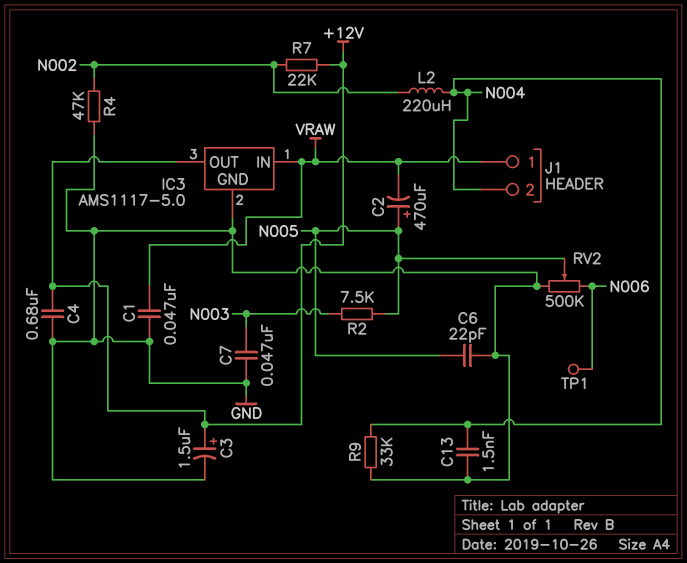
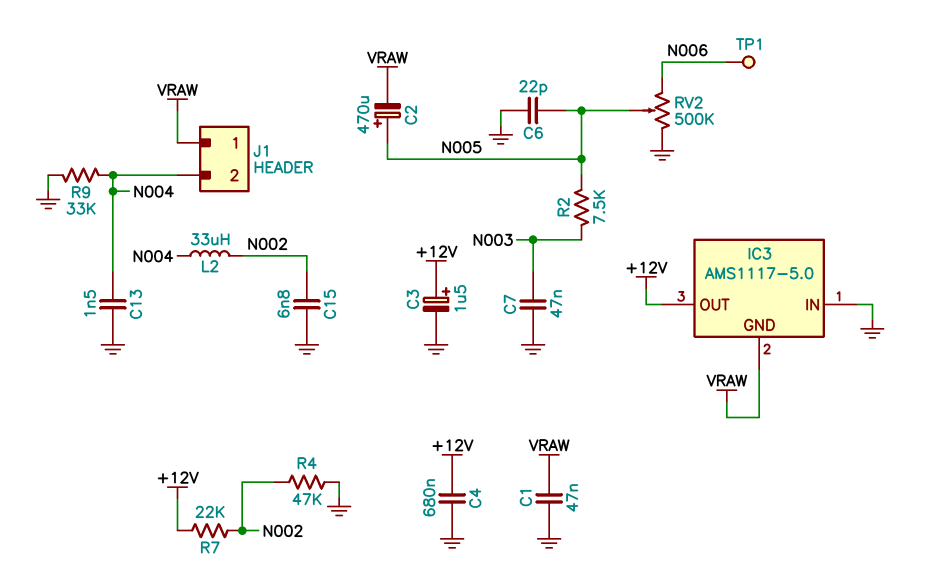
C15: none -> 6.8nF (GND, N002)
IC3 pin GND: GND -> VRAW
IC3 pin IN: VRAW -> GND
L2: 220uH (N002, N004) -> 33uH (N002, N004)

